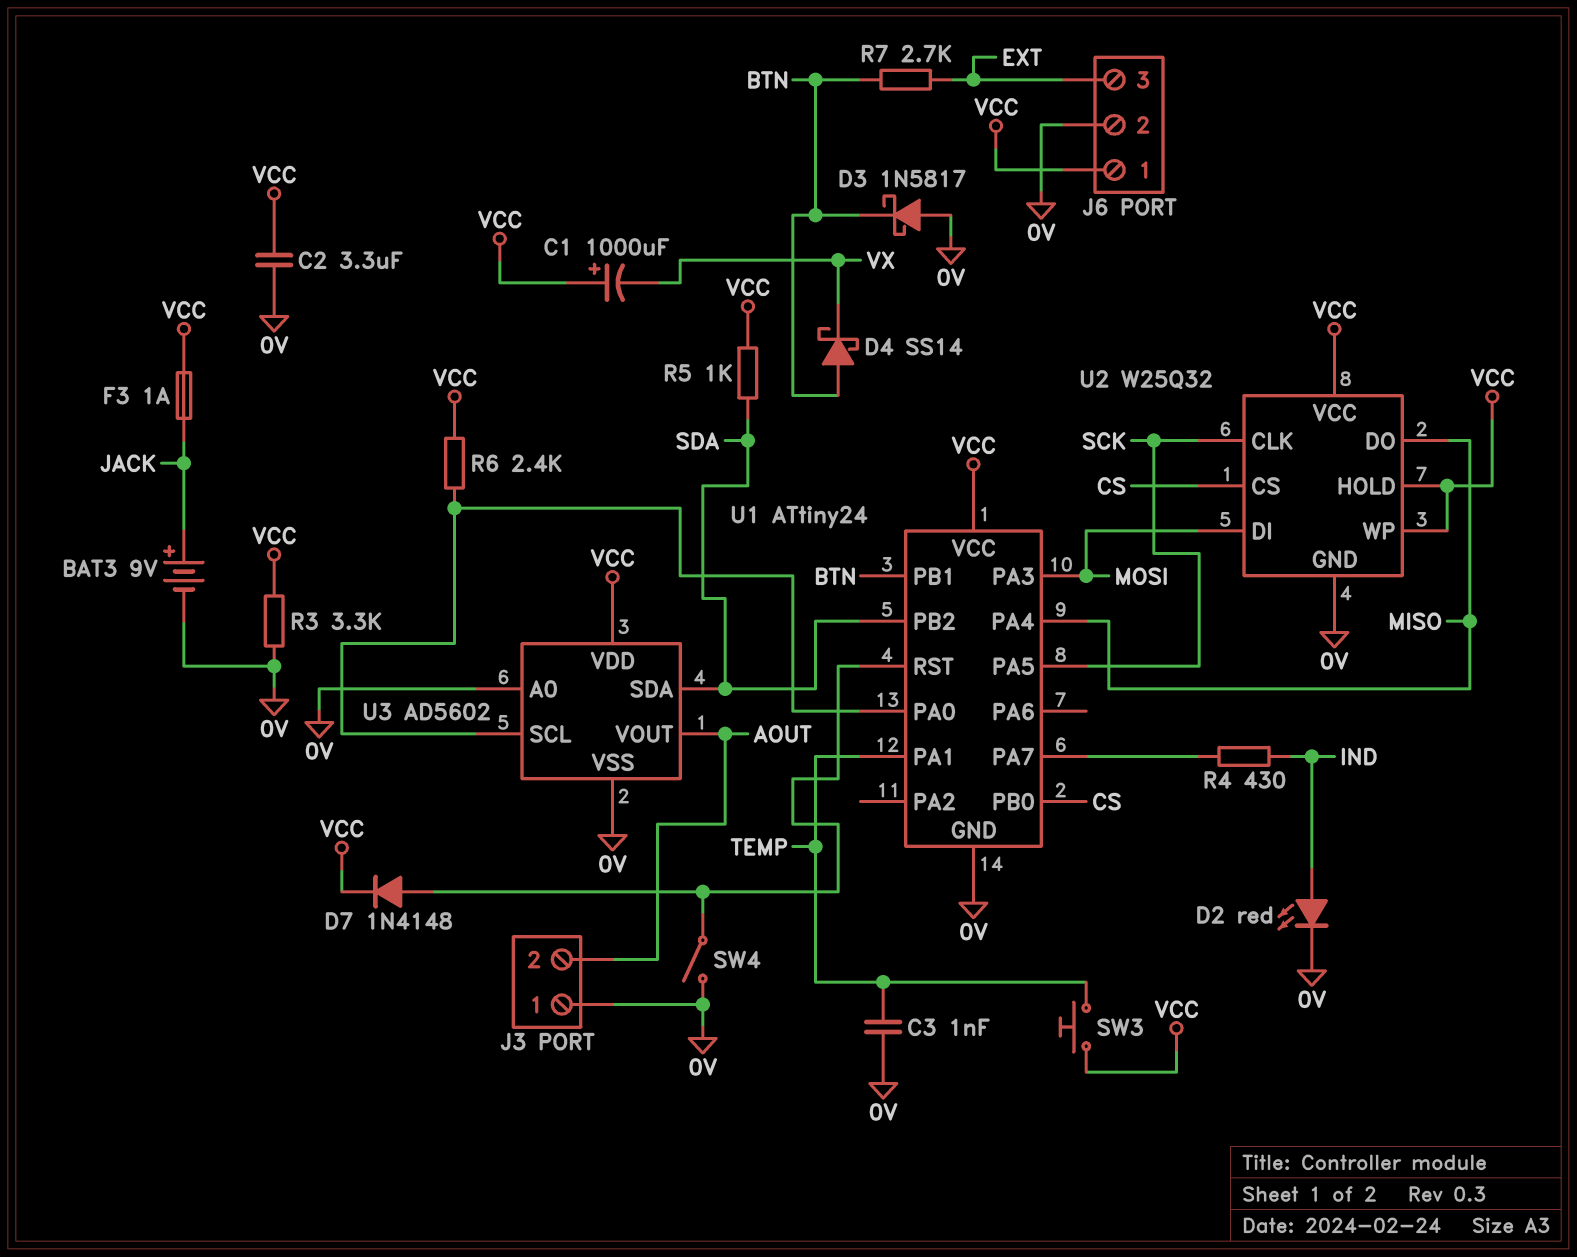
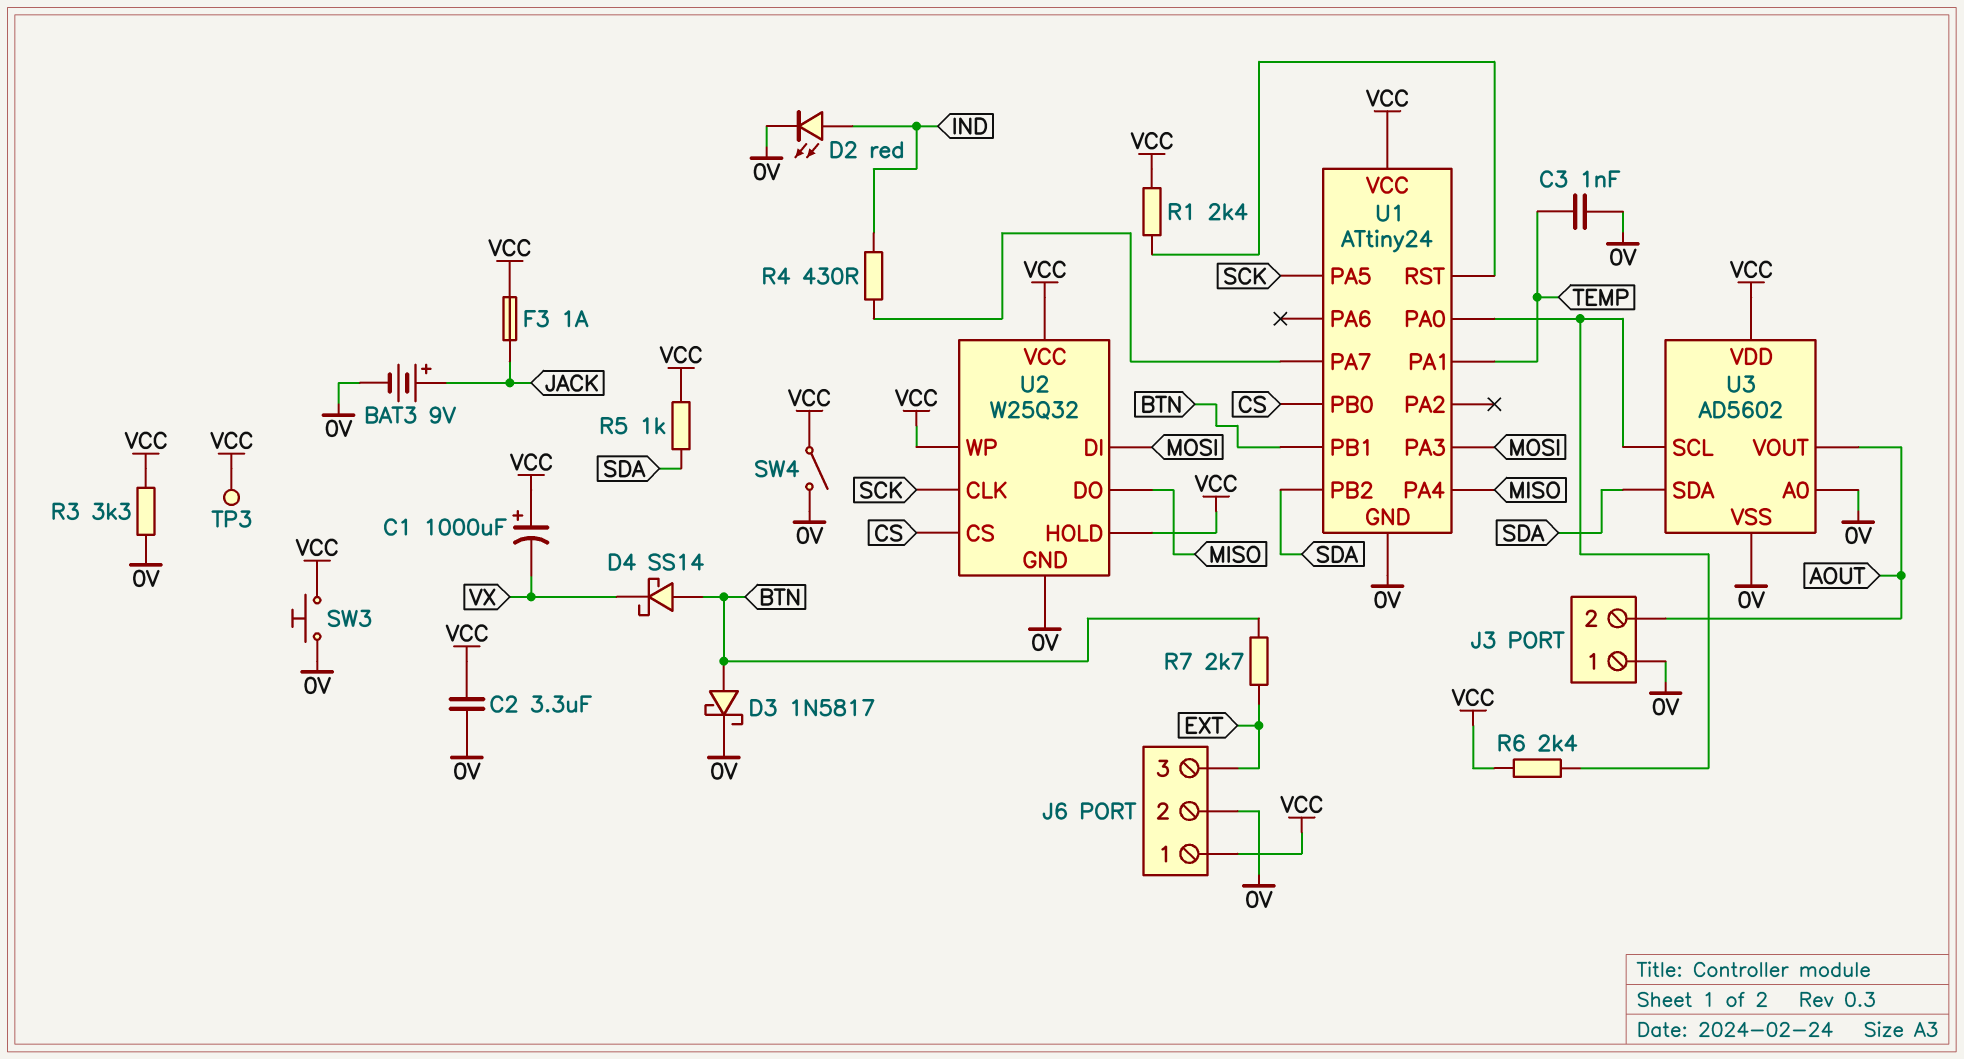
D3: schottky 1N5817 (A 0V, K BTN) -> schottky 1N5817 (A BTN, K 0V)
D7: diode 1N4148 (A U1/RST, K VCC) -> none
R1: none -> 2.4k (U1/RST, VCC)
SW3: button (TEMP, VCC) -> button (0V, VCC)
SW4: switch (0V, U1/RST) -> switch (0V, VCC)
TP3: none -> test point (VCC)

